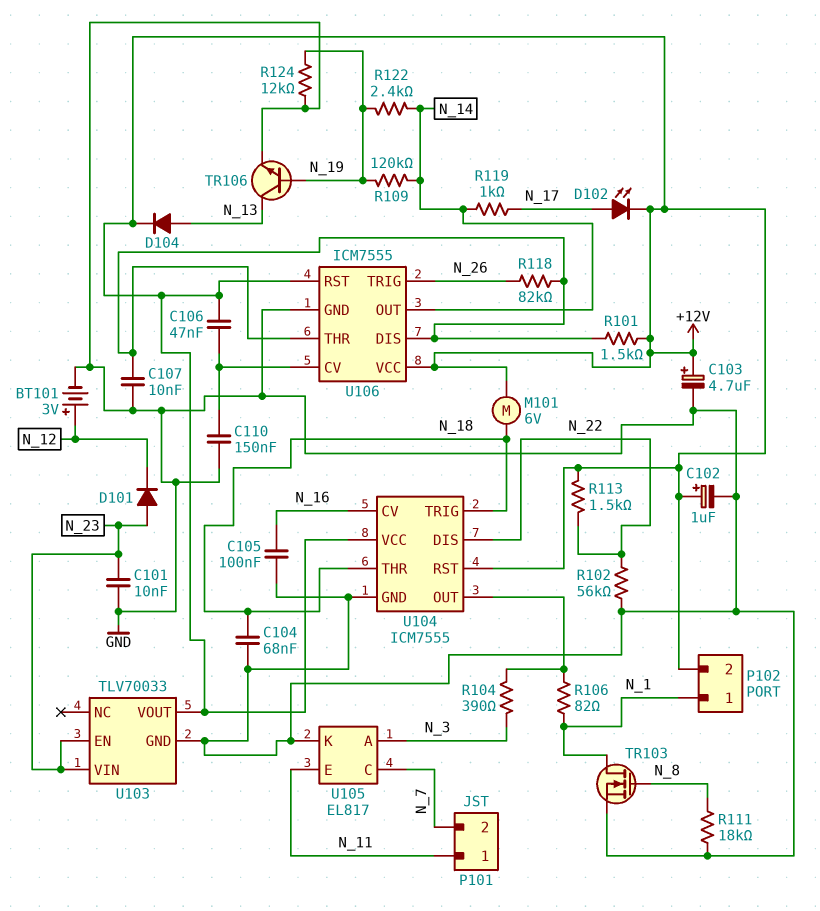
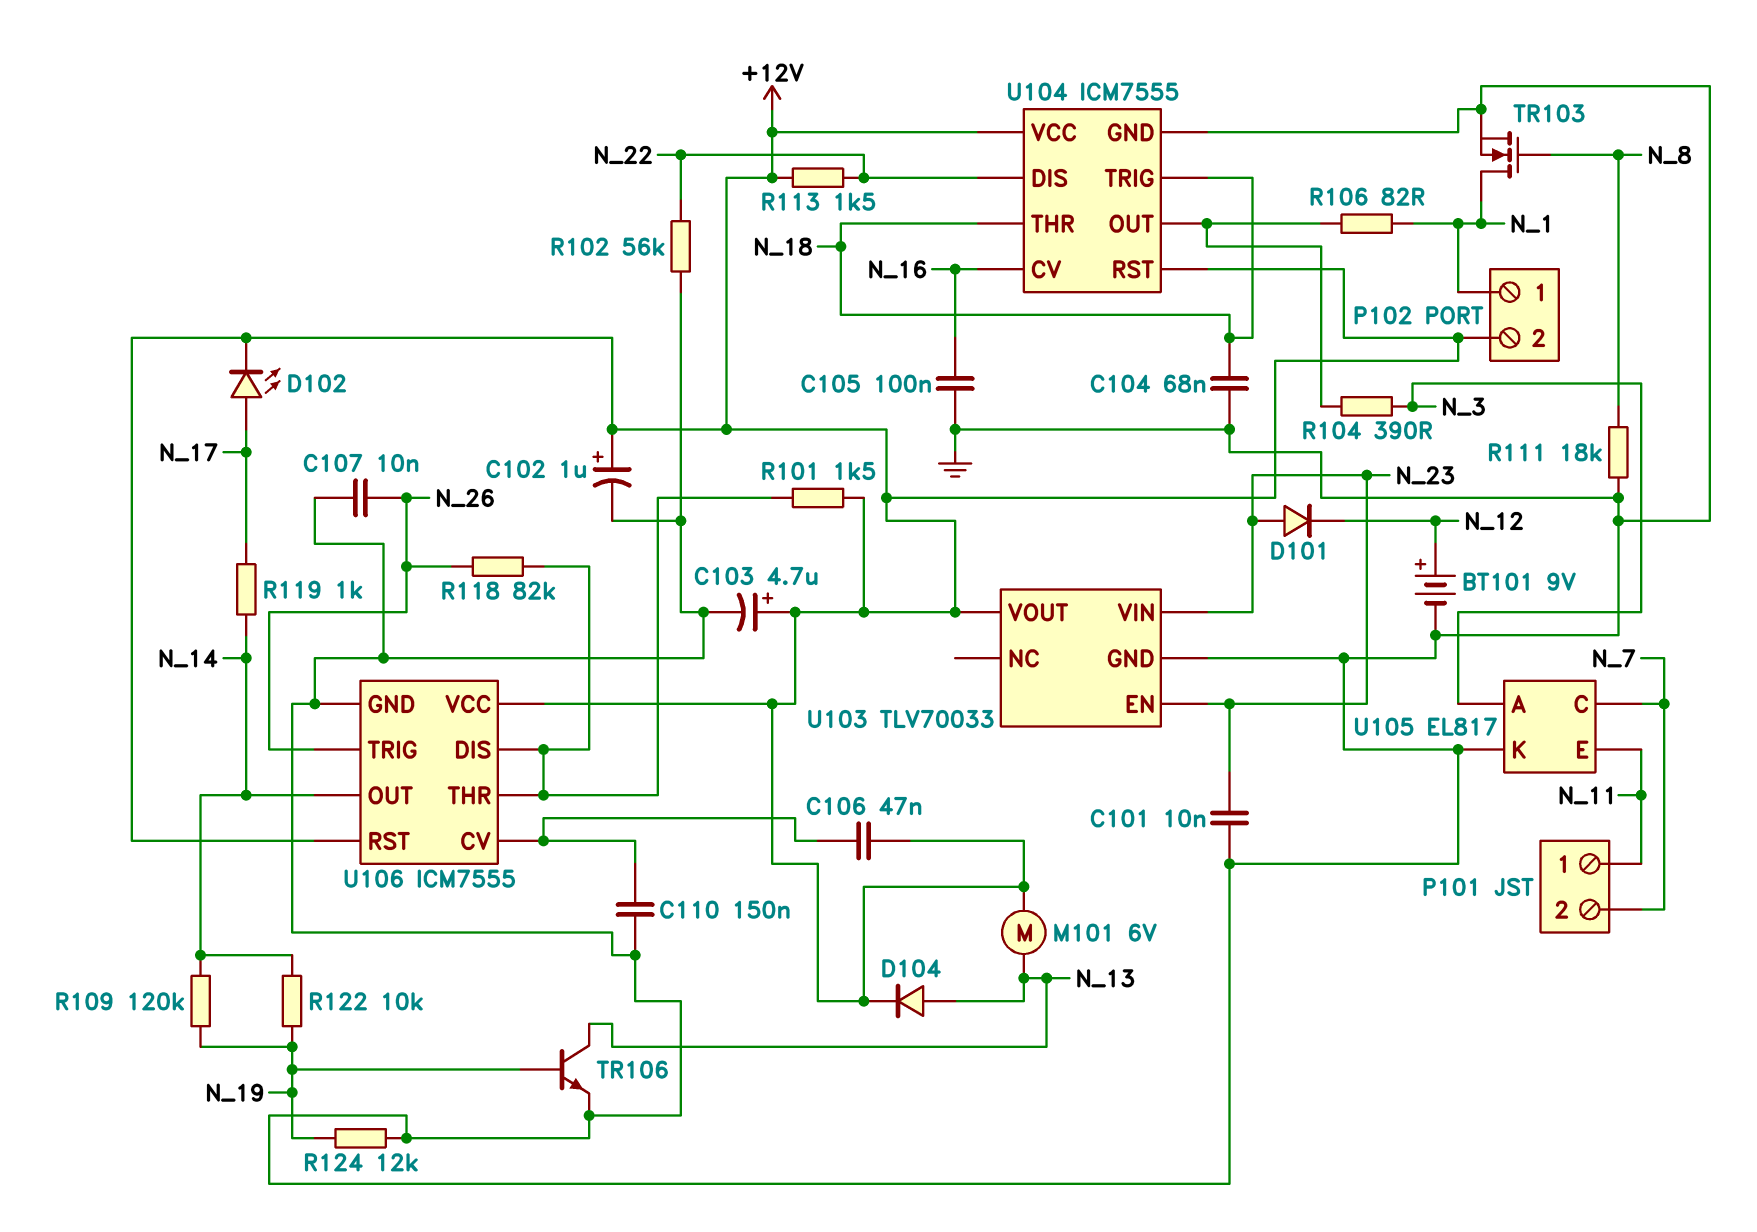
BT101: 3V (plus N_12, minus GND) -> 9V (plus N_12, minus GND)
C107: 10nF (GND, U106/DIS) -> 10nF (GND, N_26)
M101: motor 6V (+12V, N_18) -> motor 6V (+12V, N_13)
R122: 2.4k (N_14, N_19) -> 10k (N_14, N_19)

